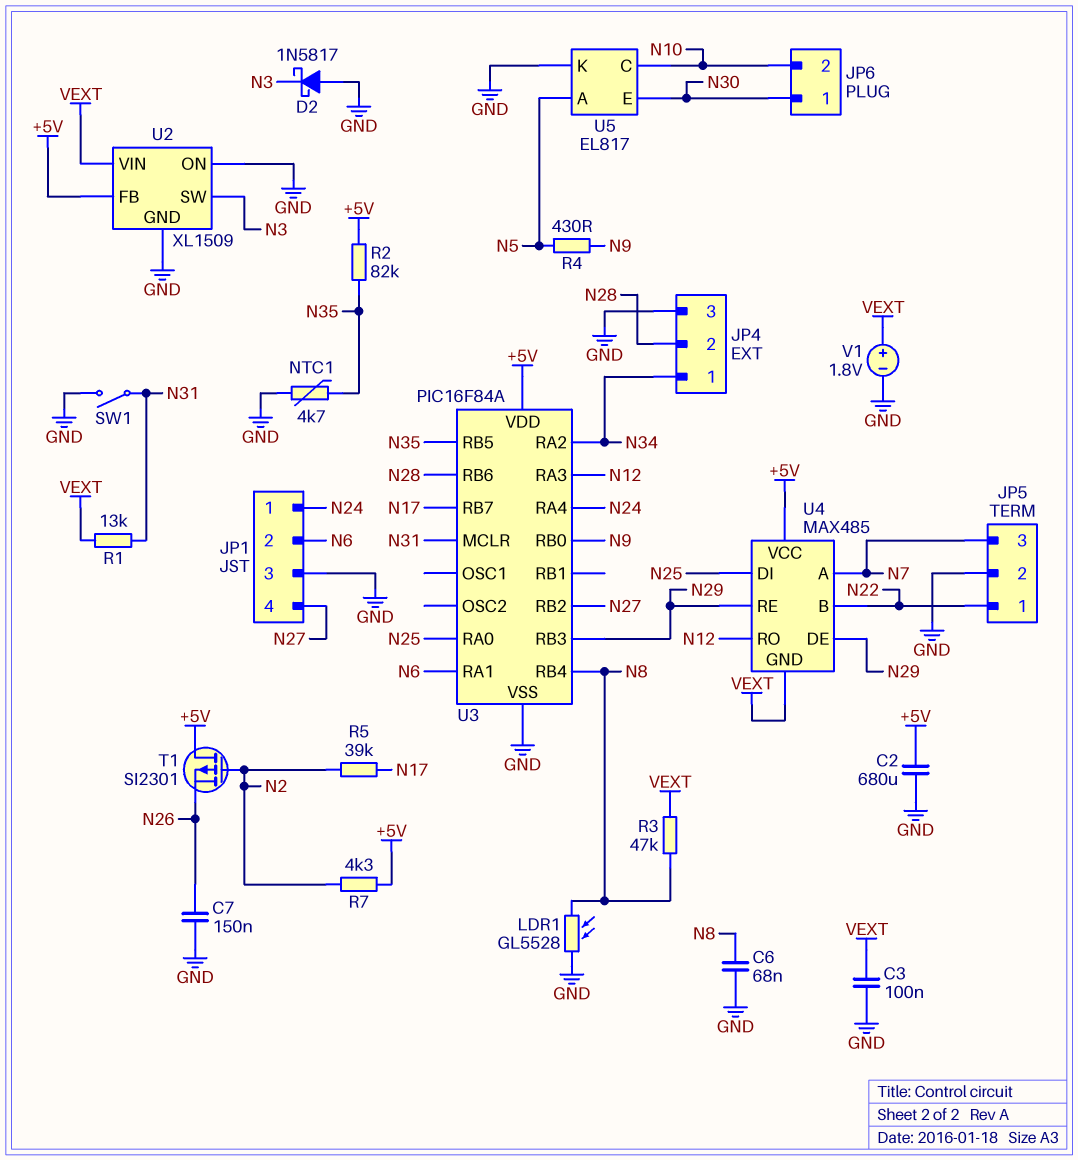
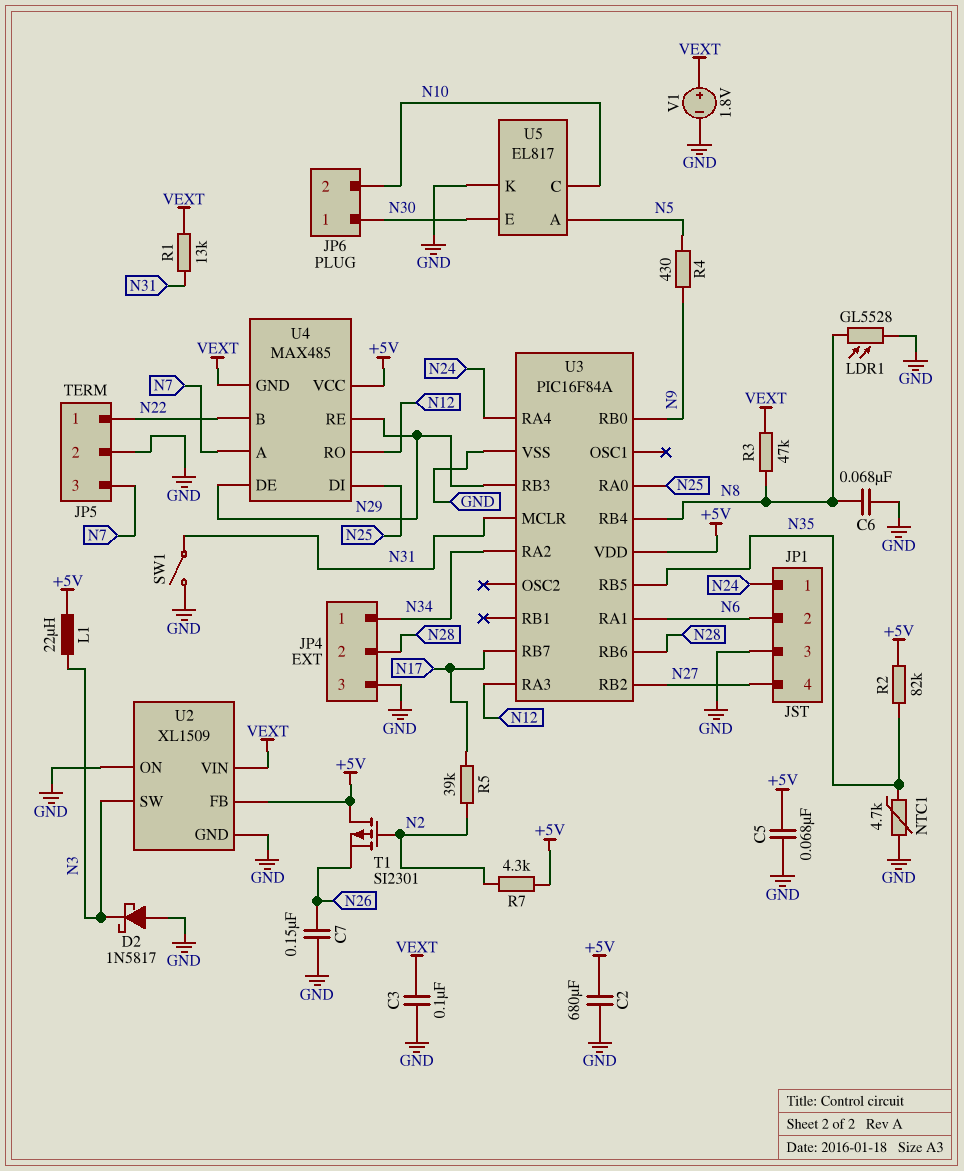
C5: none -> 68nF (+5V, GND)
L1: none -> 22uH (+5V, N3)

